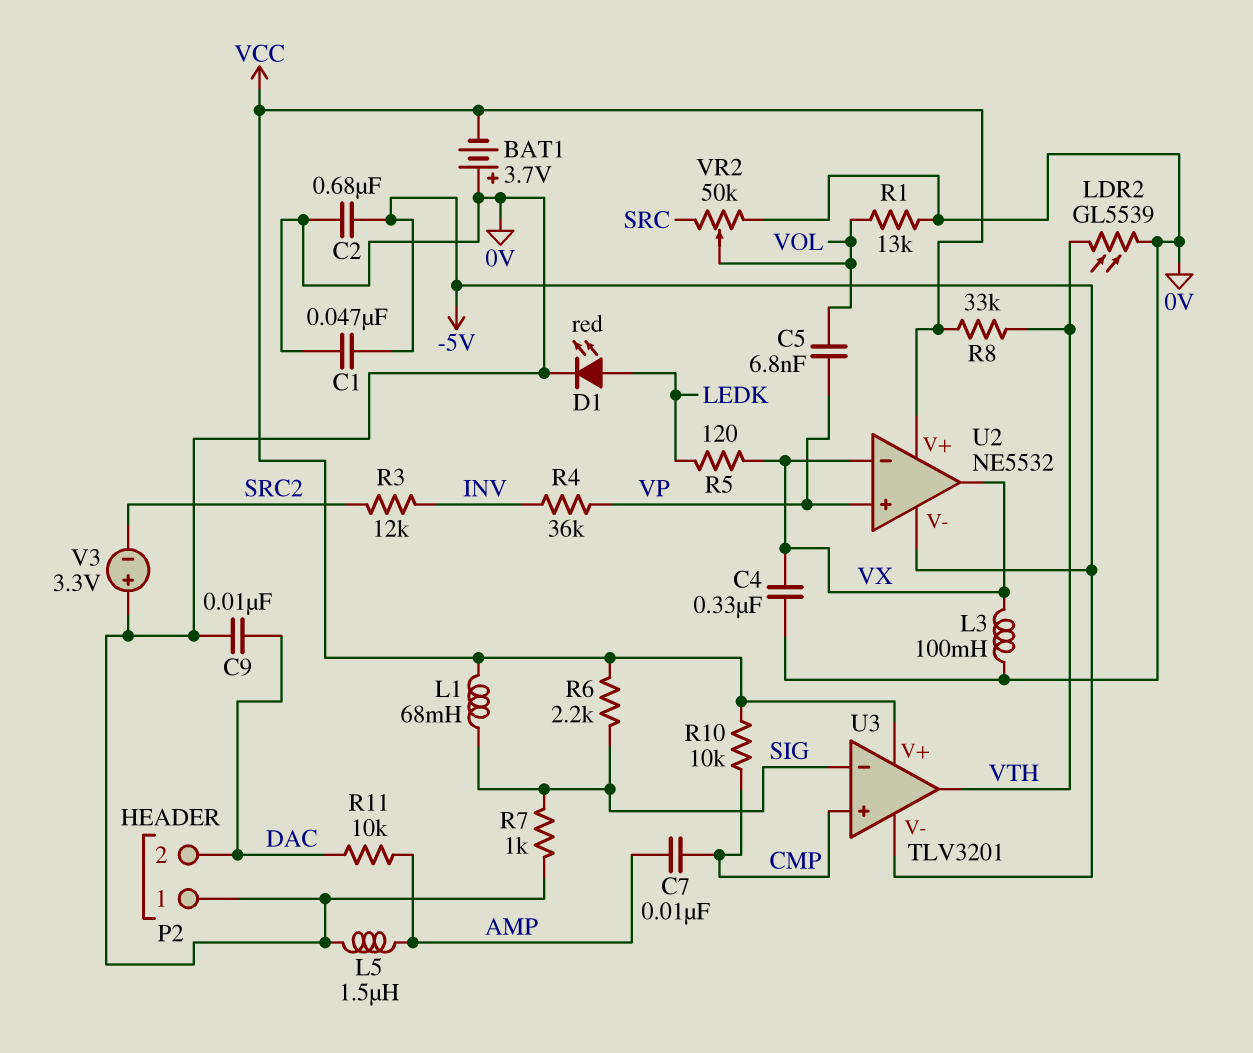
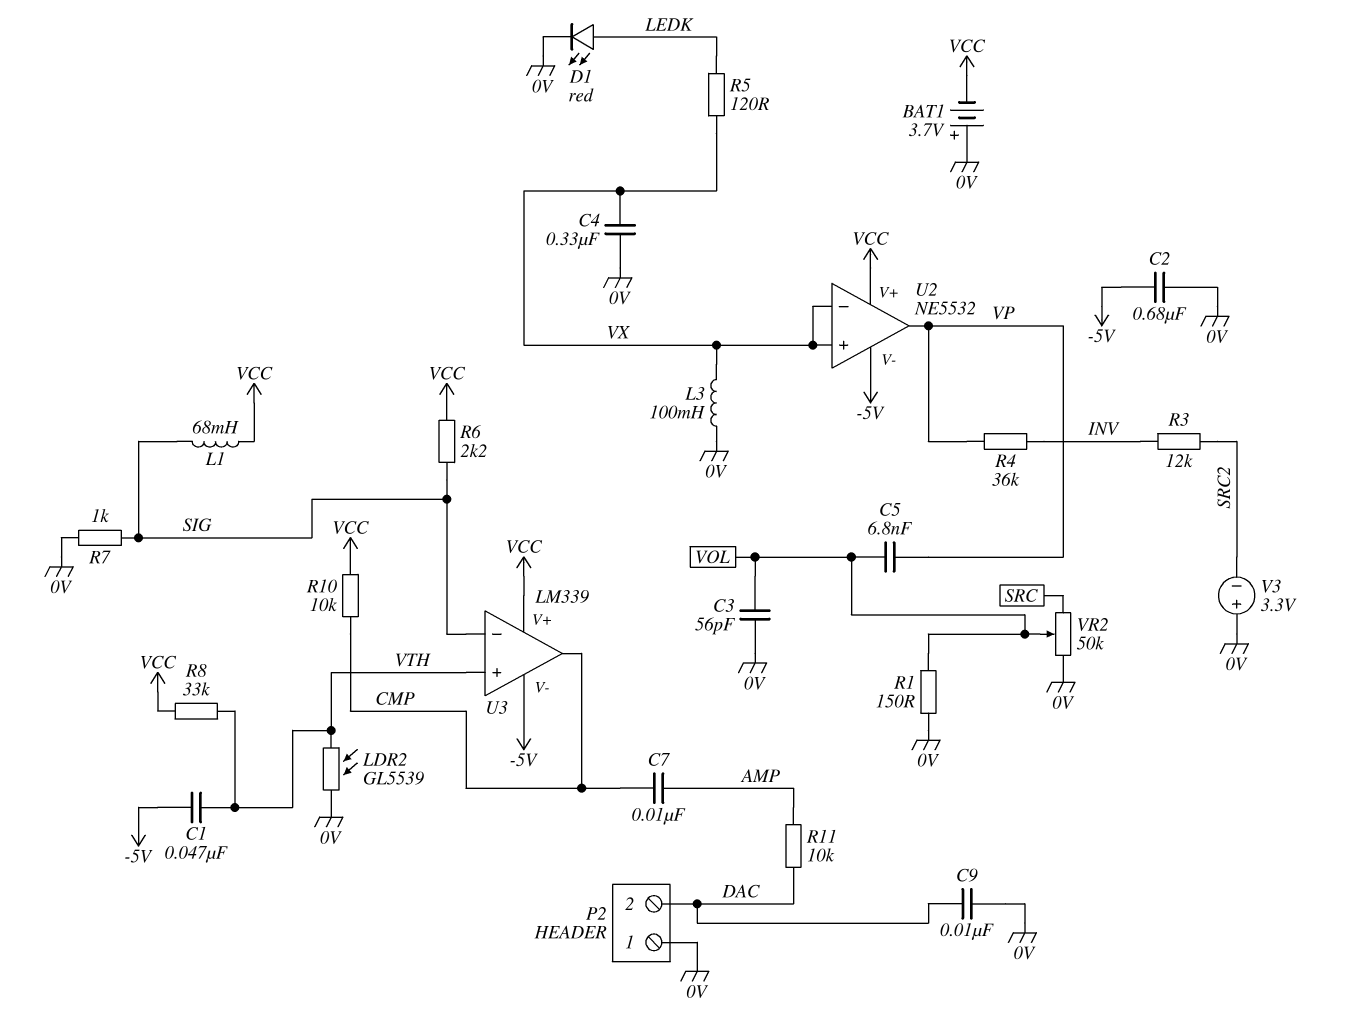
C1: 47nF (-5V, 0V) -> 47nF (-5V, VTH)
C3: none -> 56pF (0V, VOL)
L5: 1.5uH (0V, AMP) -> none
R1: 13k (0V, VOL) -> 150 (0V, VOL)
U2 pin in+: VP -> VX
U2 pin out: VX -> VP
U3: TLV3201 -> LM339
U3 pin in+: CMP -> VTH
U3 pin out: VTH -> CMP

